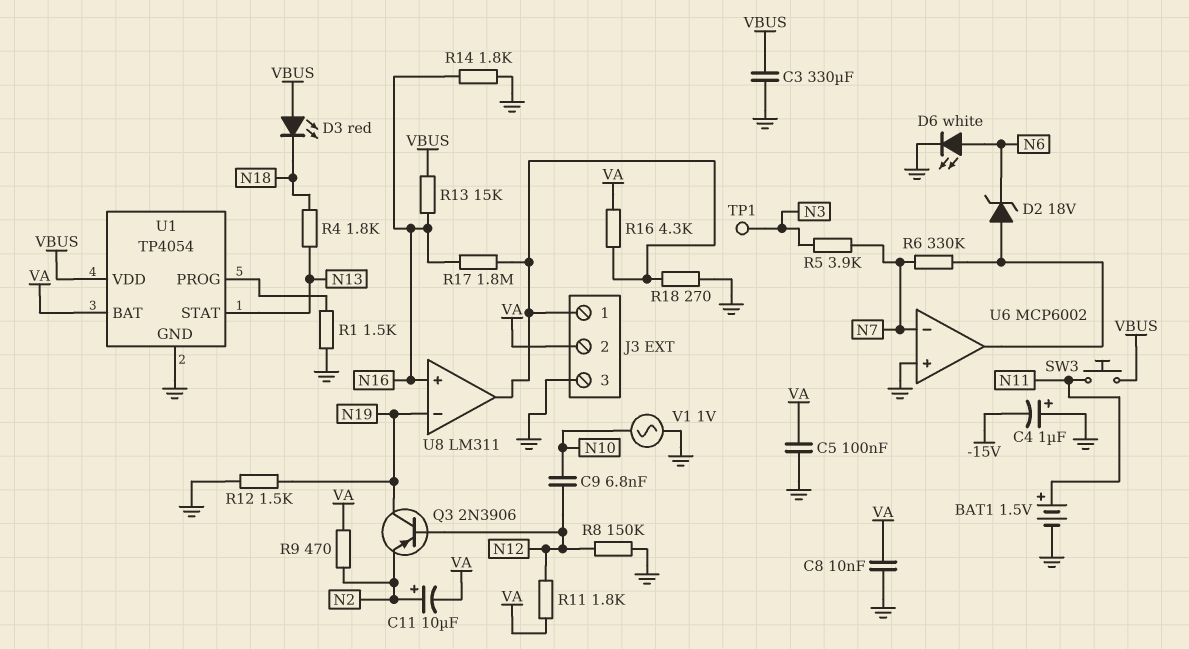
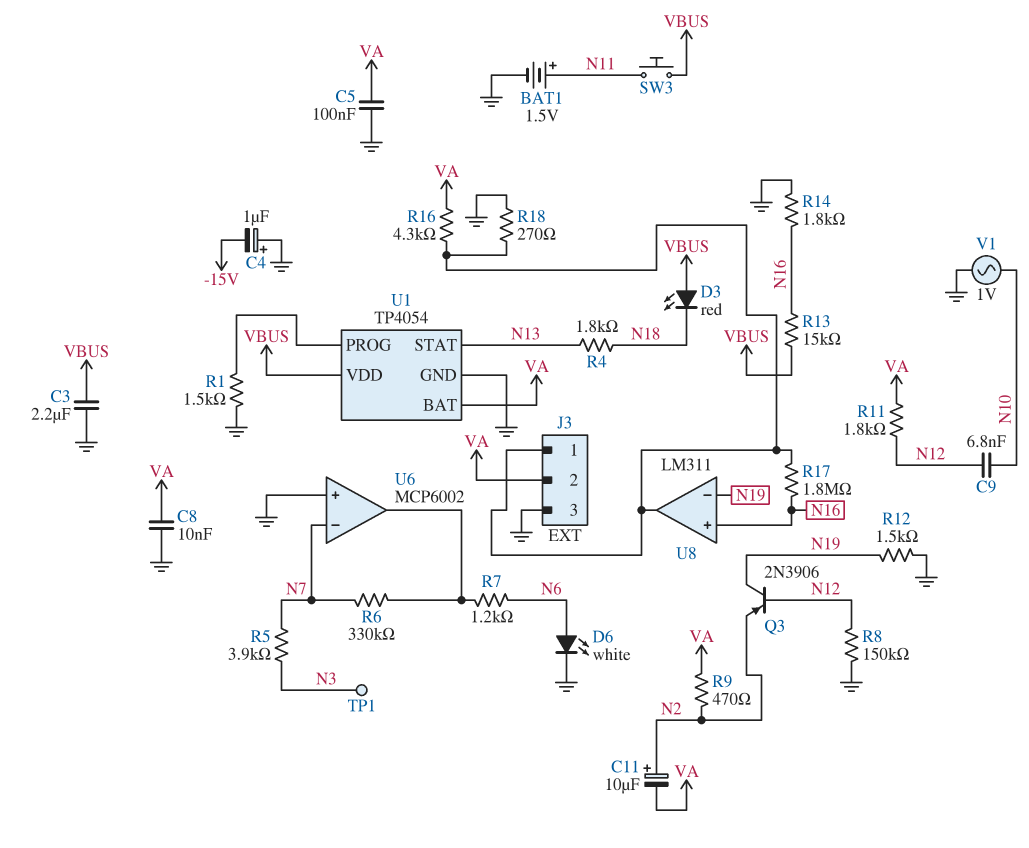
C3: 330uF (GND, VBUS) -> 2.2uF (GND, VBUS)
D2: zener 18V (A U6/out, K N6) -> none
R7: none -> 1.2k (N6, U6/out)

